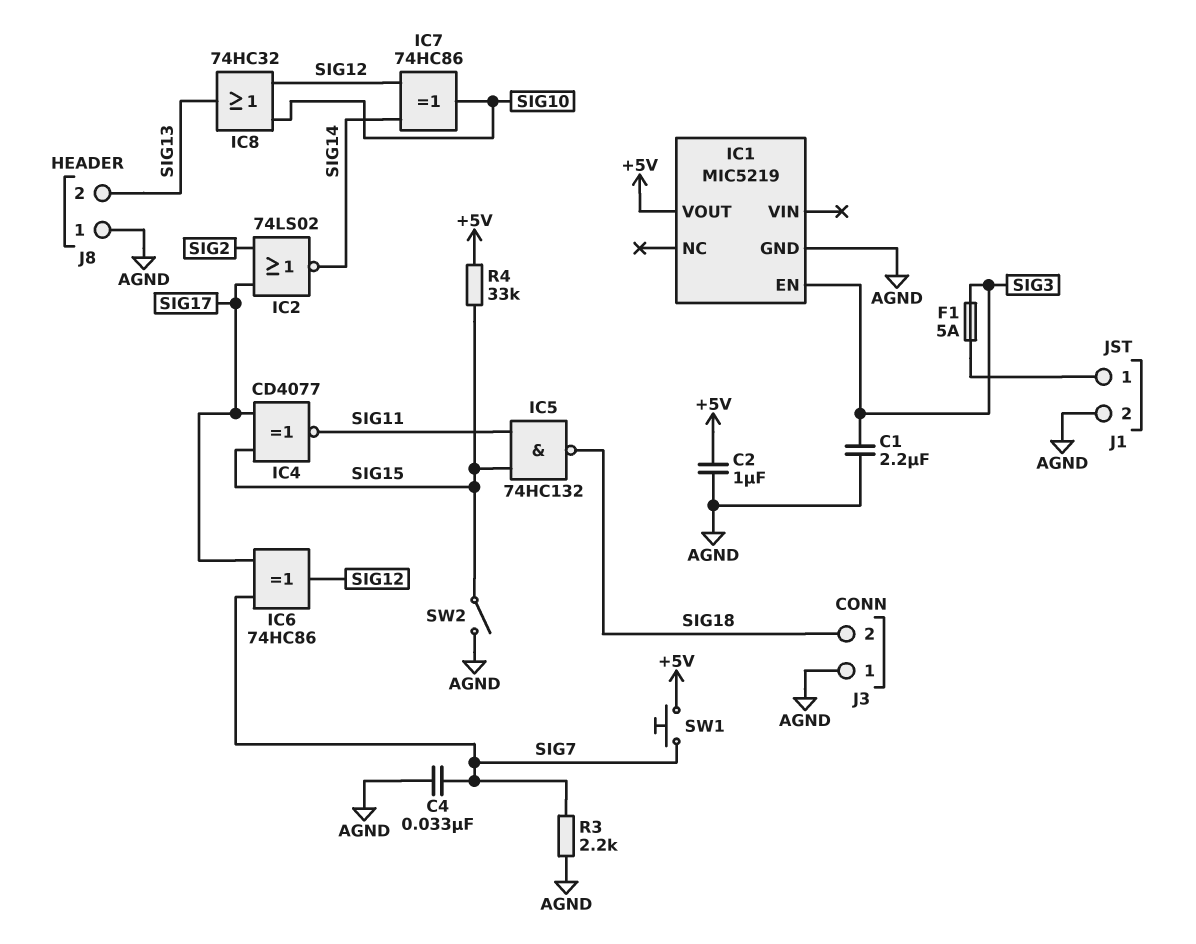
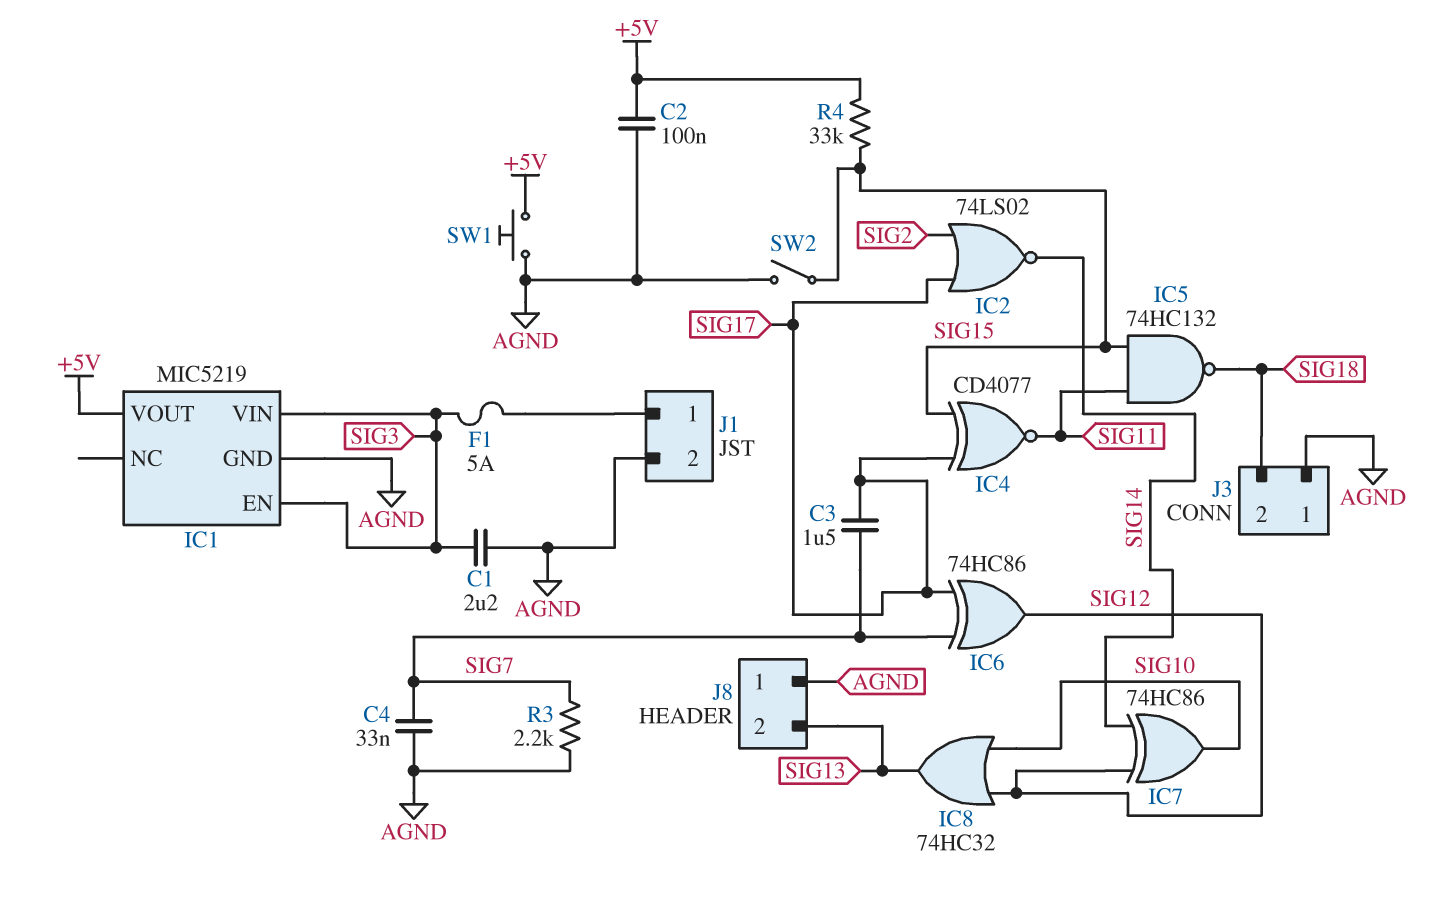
C2: 1uF (+5V, AGND) -> 100nF (+5V, AGND)
C3: none -> 1.5uF (SIG7, SIG17)
IC1 pin VIN: none -> SIG3
SW1: button (+5V, SIG7) -> button (+5V, AGND)

